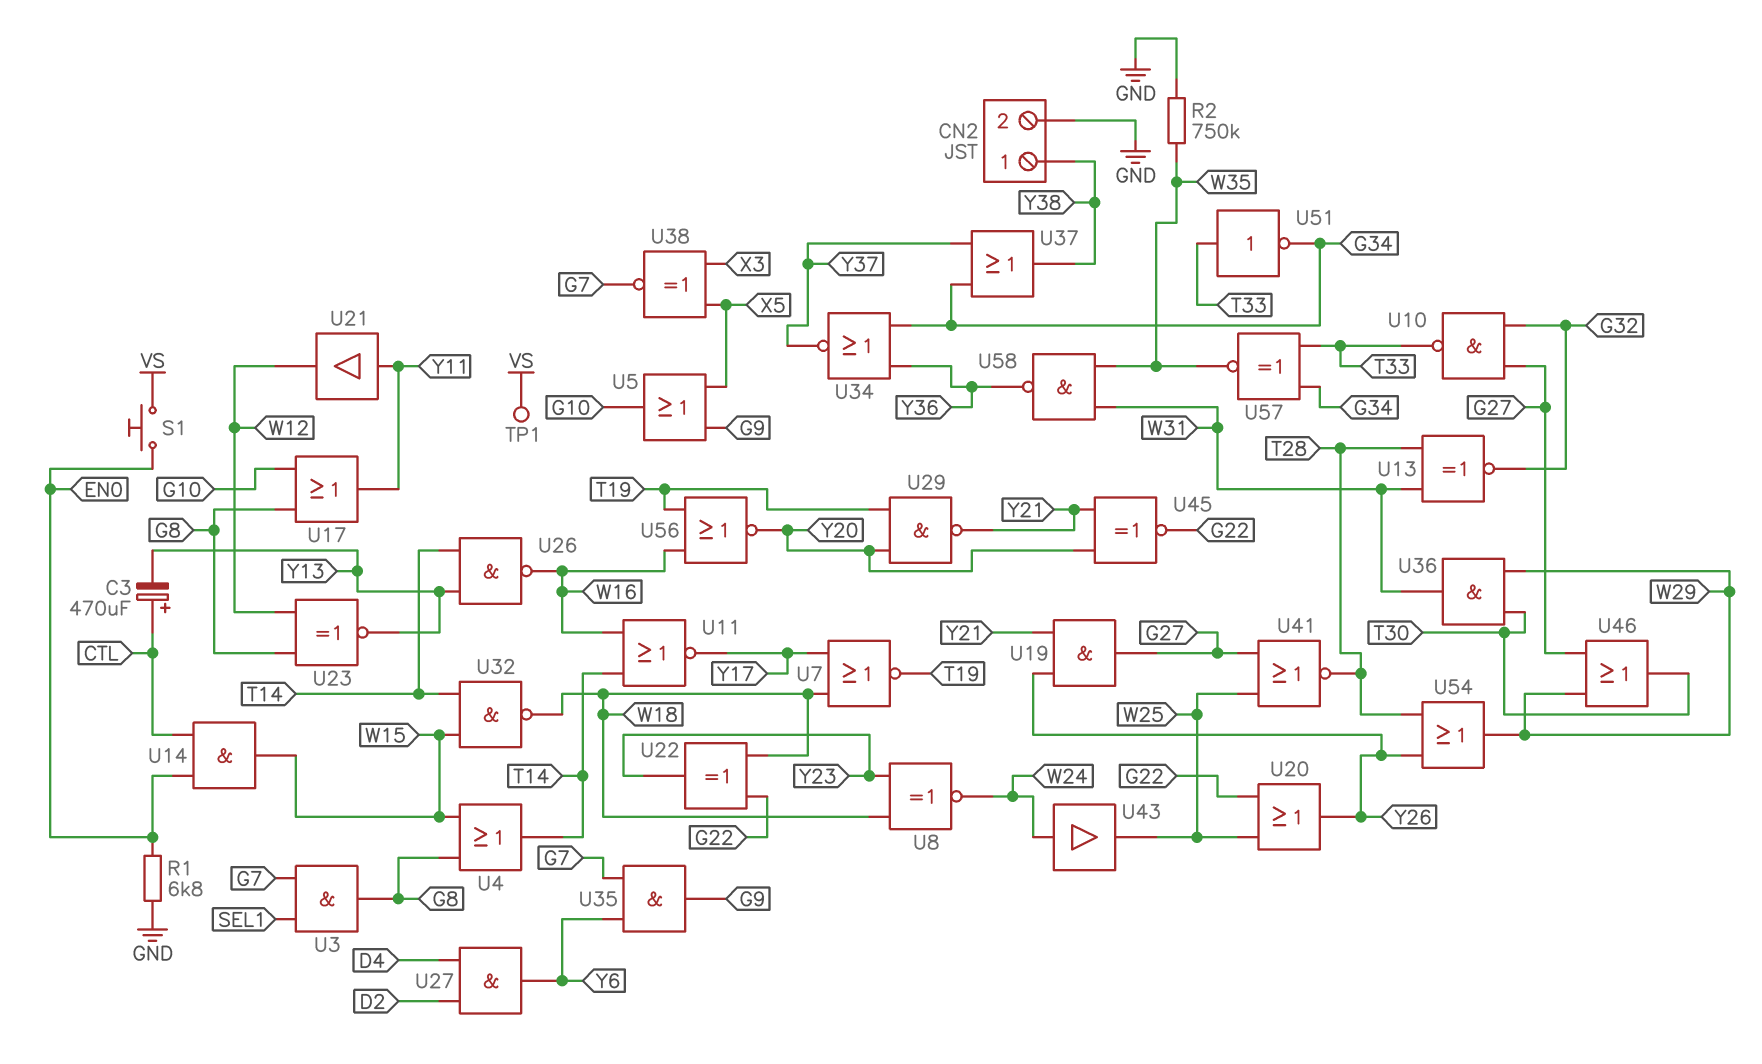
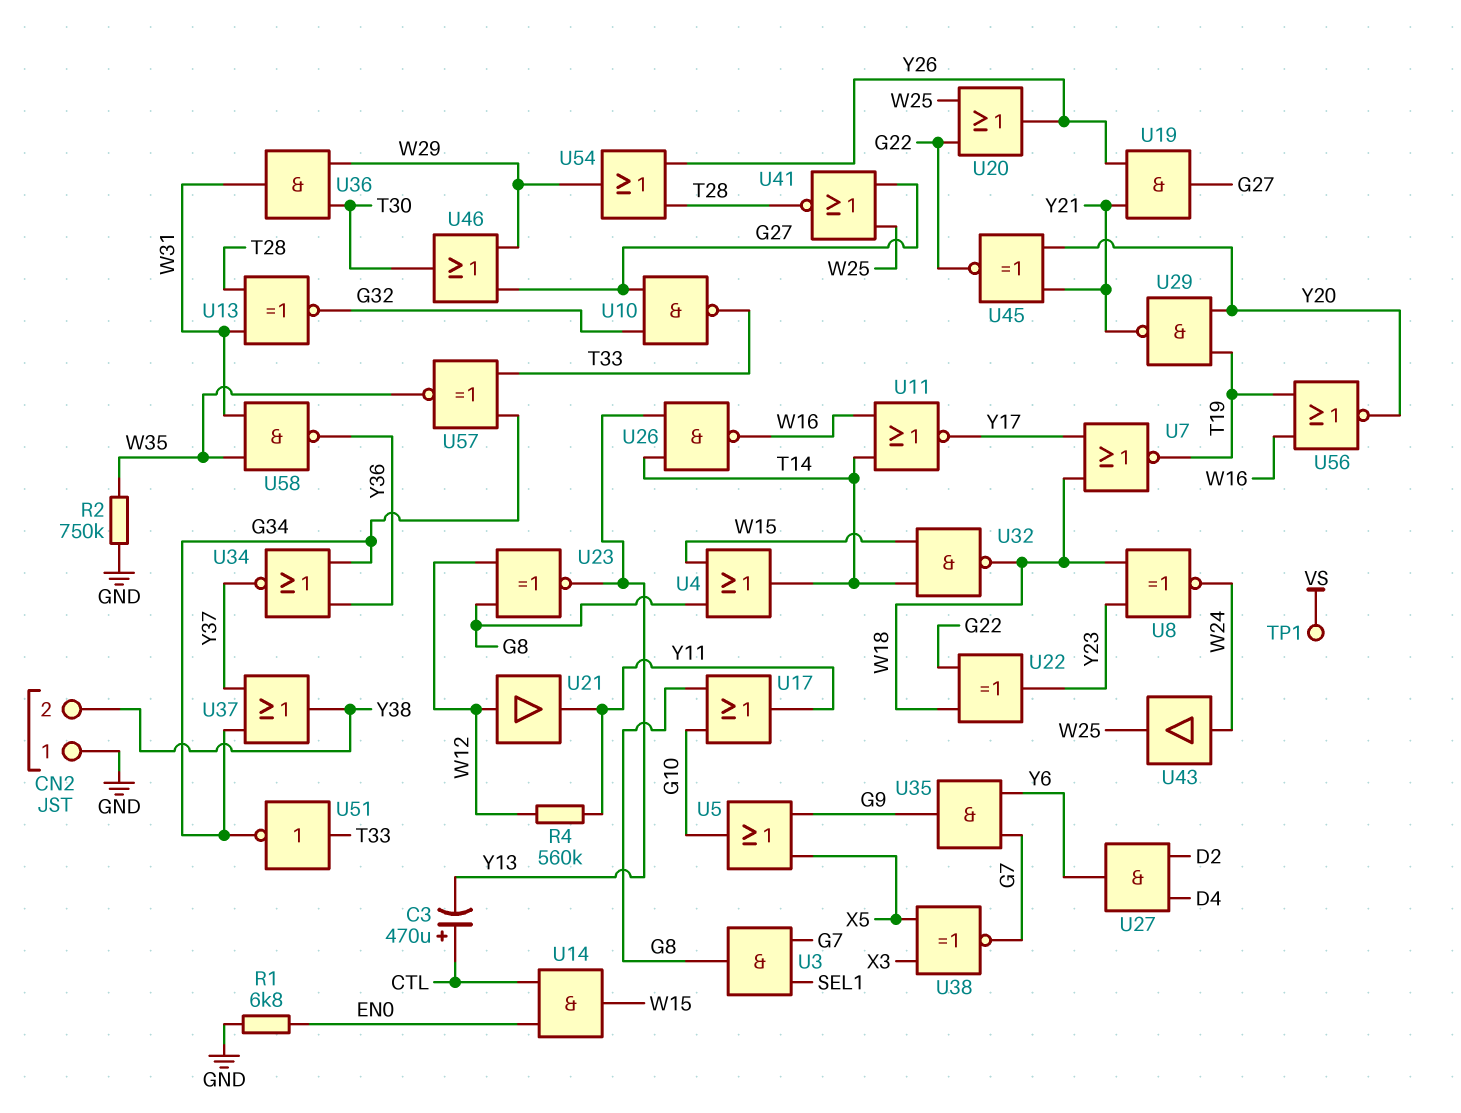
CN2 pin 1: Y38 -> GND
CN2 pin 2: GND -> Y38
R4: none -> 560k (W12, Y11)
S1: button (EN0, VS) -> none
U21: buffer (in Y11, out W12) -> buffer (in W12, out Y11)

